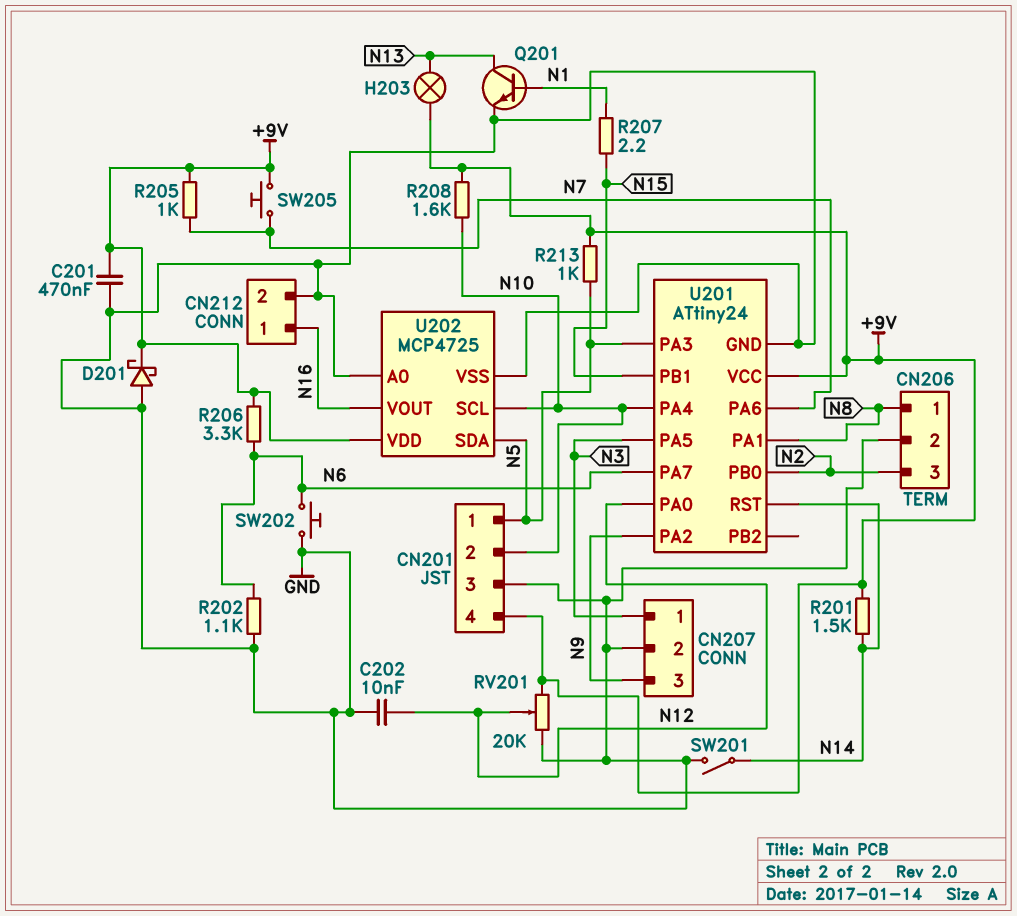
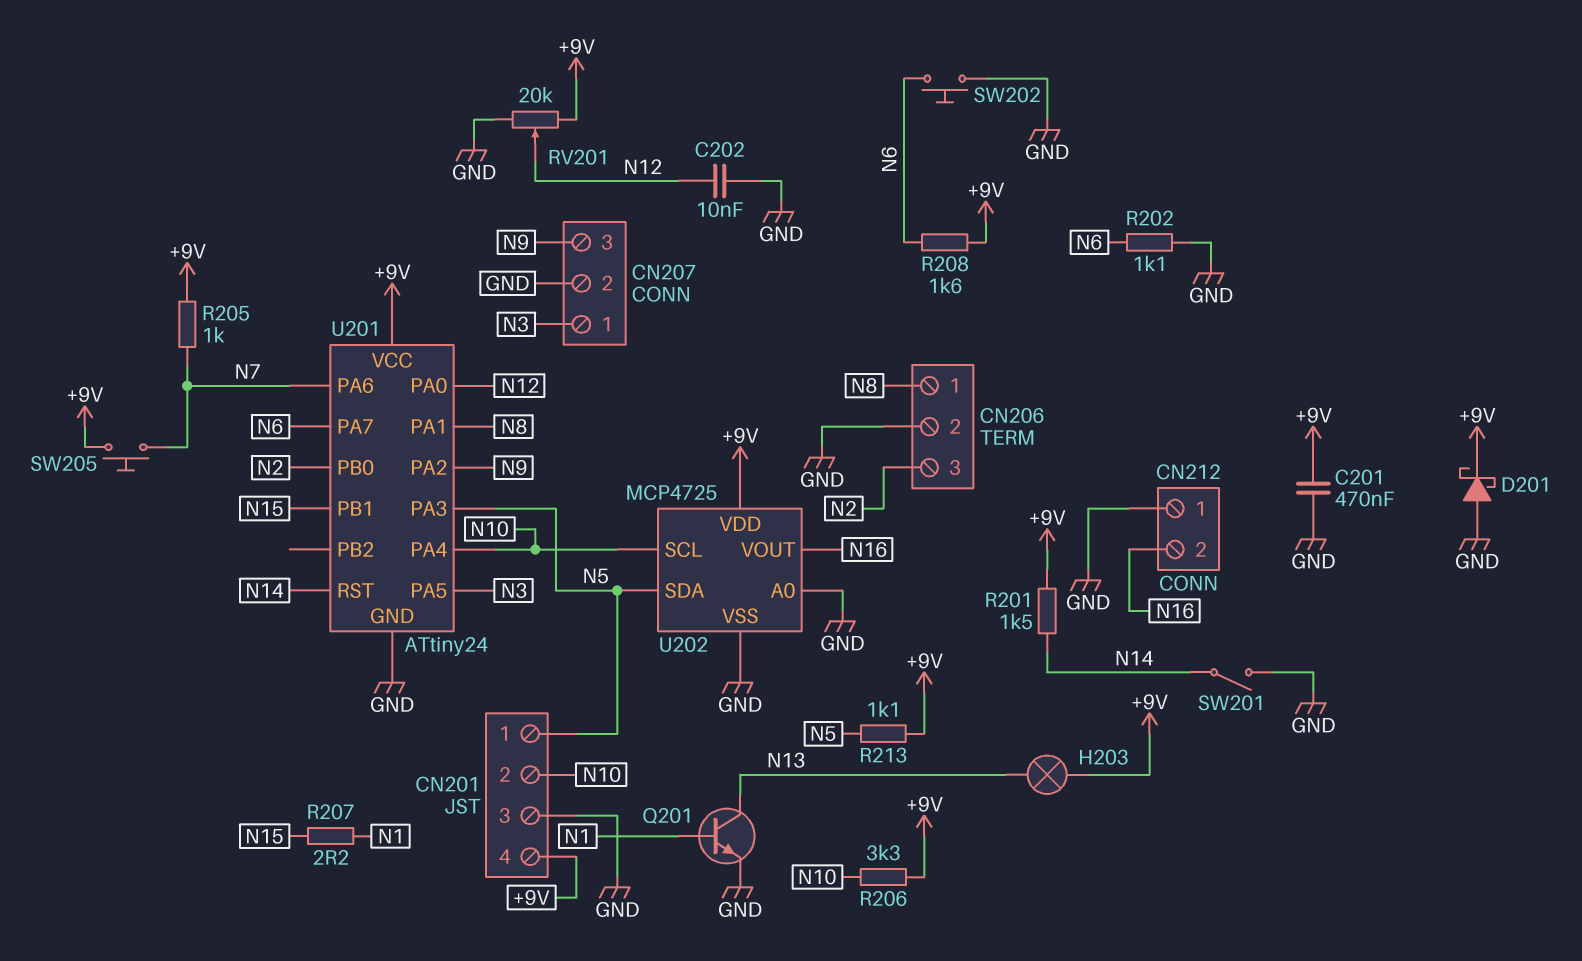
CN212 pin 1: N16 -> GND
CN212 pin 2: GND -> N16
R206: 3.3k (+9V, N6) -> 3.3k (+9V, N10)
R208: 1.6k (+9V, N10) -> 1.6k (+9V, N6)
R213: 1k (+9V, N5) -> 1.1k (+9V, N5)

